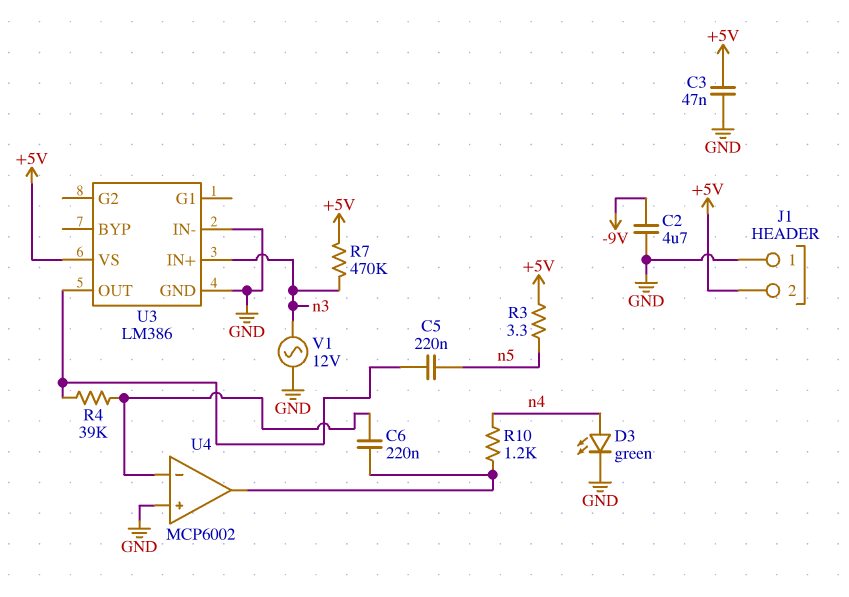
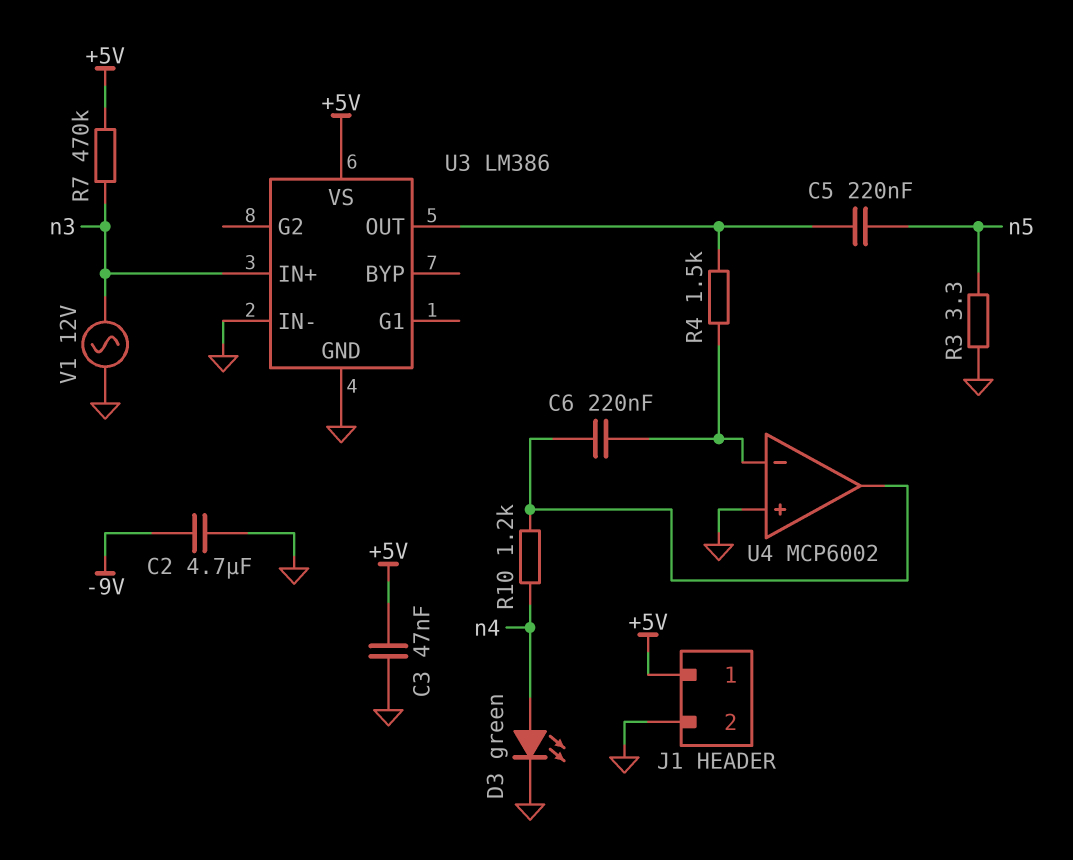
J1 pin 1: GND -> +5V
J1 pin 2: +5V -> GND
R3: 3.3 (+5V, n5) -> 3.3 (GND, n5)
R4: 39k (U3/OUT, U4/in-) -> 1.5k (U3/OUT, U4/in-)

